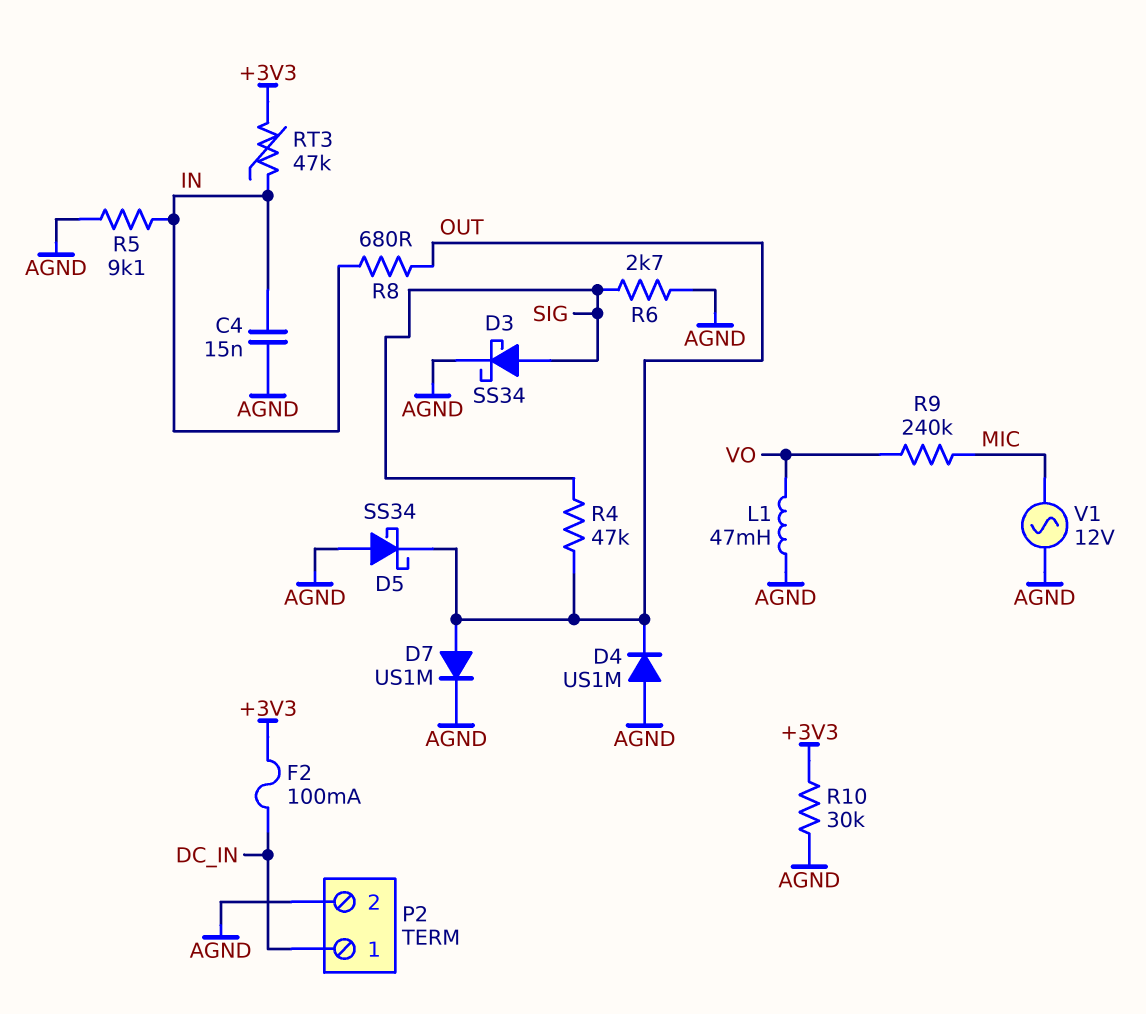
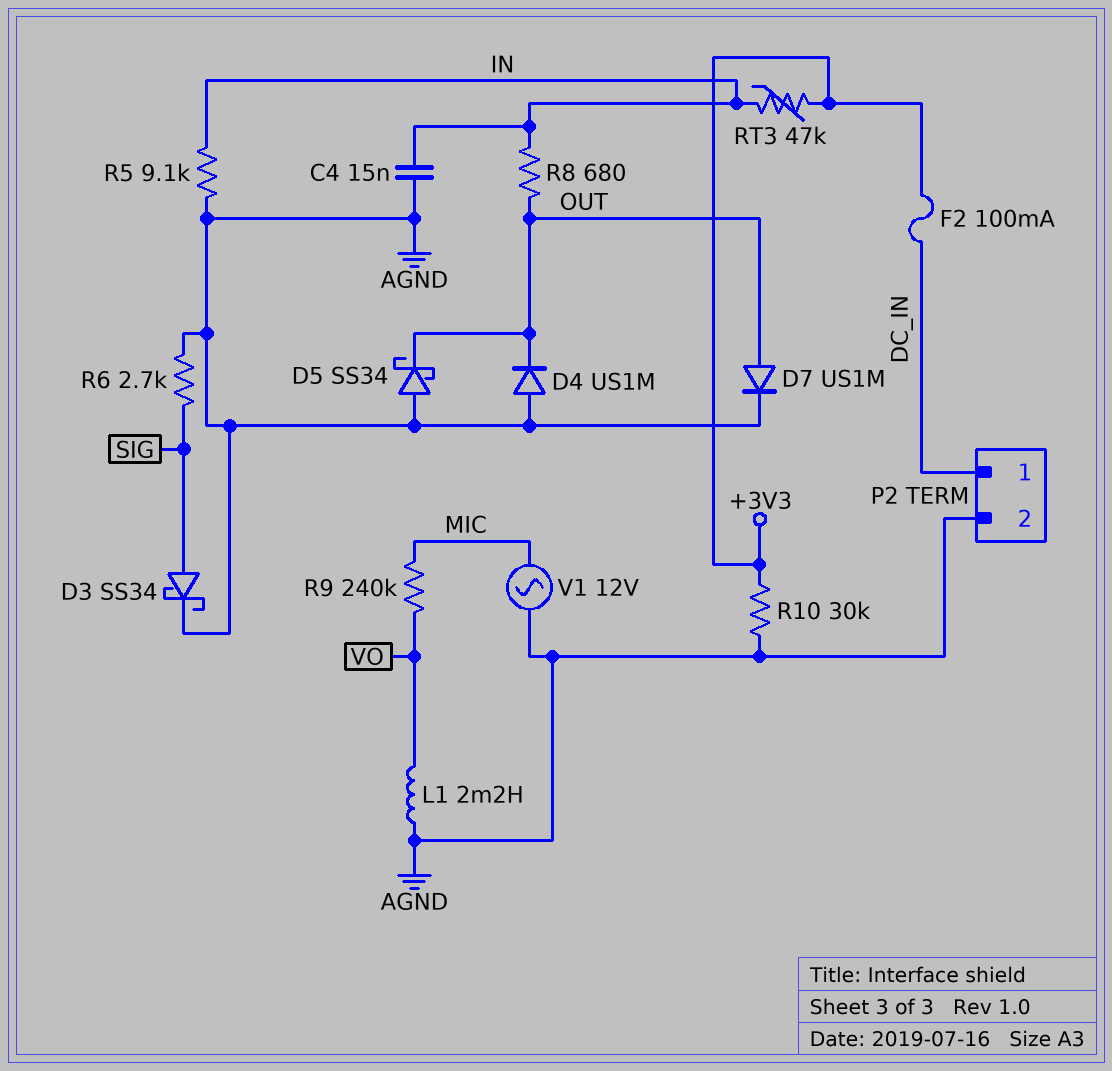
L1: 47mH (AGND, VO) -> 2.2mH (AGND, VO)
R4: 47k (OUT, SIG) -> none

